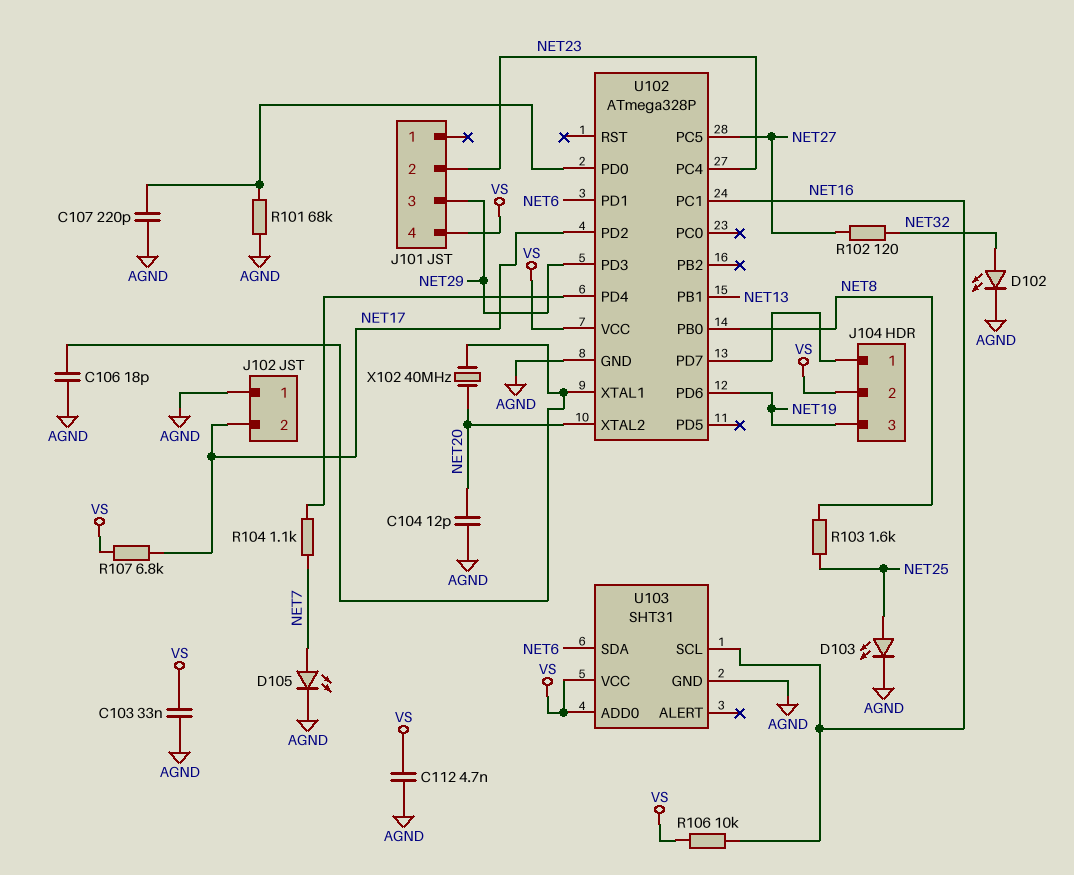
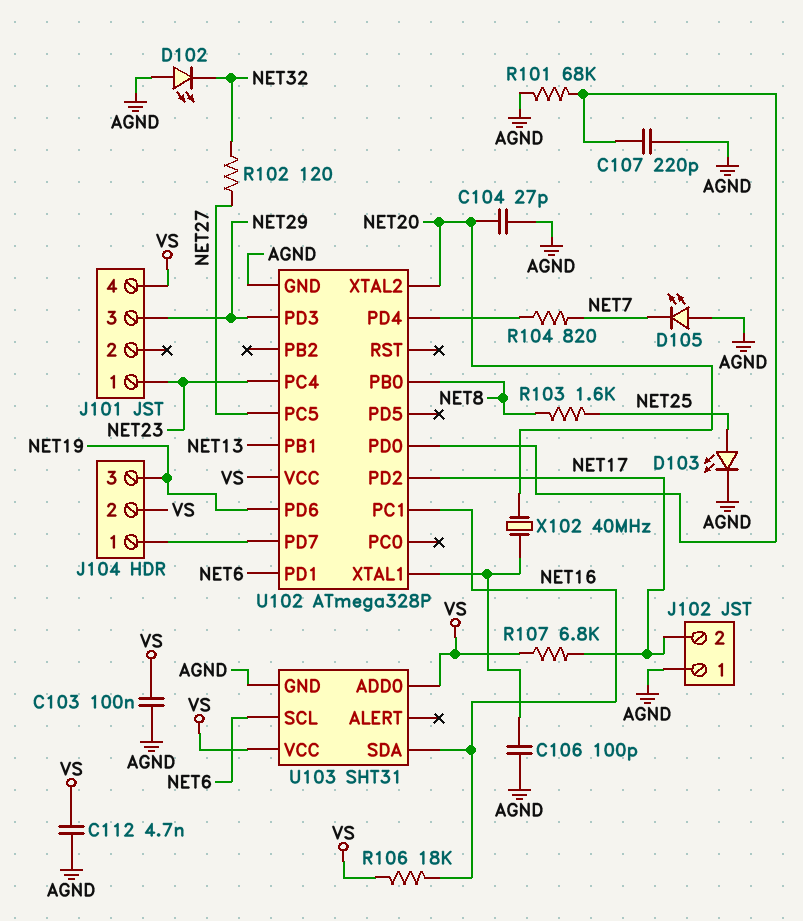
C103: 33nF (AGND, VS) -> 100nF (AGND, VS)
C104: 12pF (AGND, NET20) -> 27pF (AGND, NET20)
C106: 18pF (AGND, U102/XTAL1) -> 100pF (AGND, U102/XTAL1)
D102: LED (A NET32, K AGND) -> LED (A AGND, K NET32)
D105: LED (A NET7, K AGND) -> LED (A AGND, K NET7)
J101 pin 1: none -> NET23
J101 pin 2: NET23 -> none
R104: 1.1k (NET7, U102/PD4) -> 820 (NET7, U102/PD4)
R106: 10k (NET16, VS) -> 18k (NET16, VS)
U103 pin SCL: NET16 -> NET6
U103 pin SDA: NET6 -> NET16

